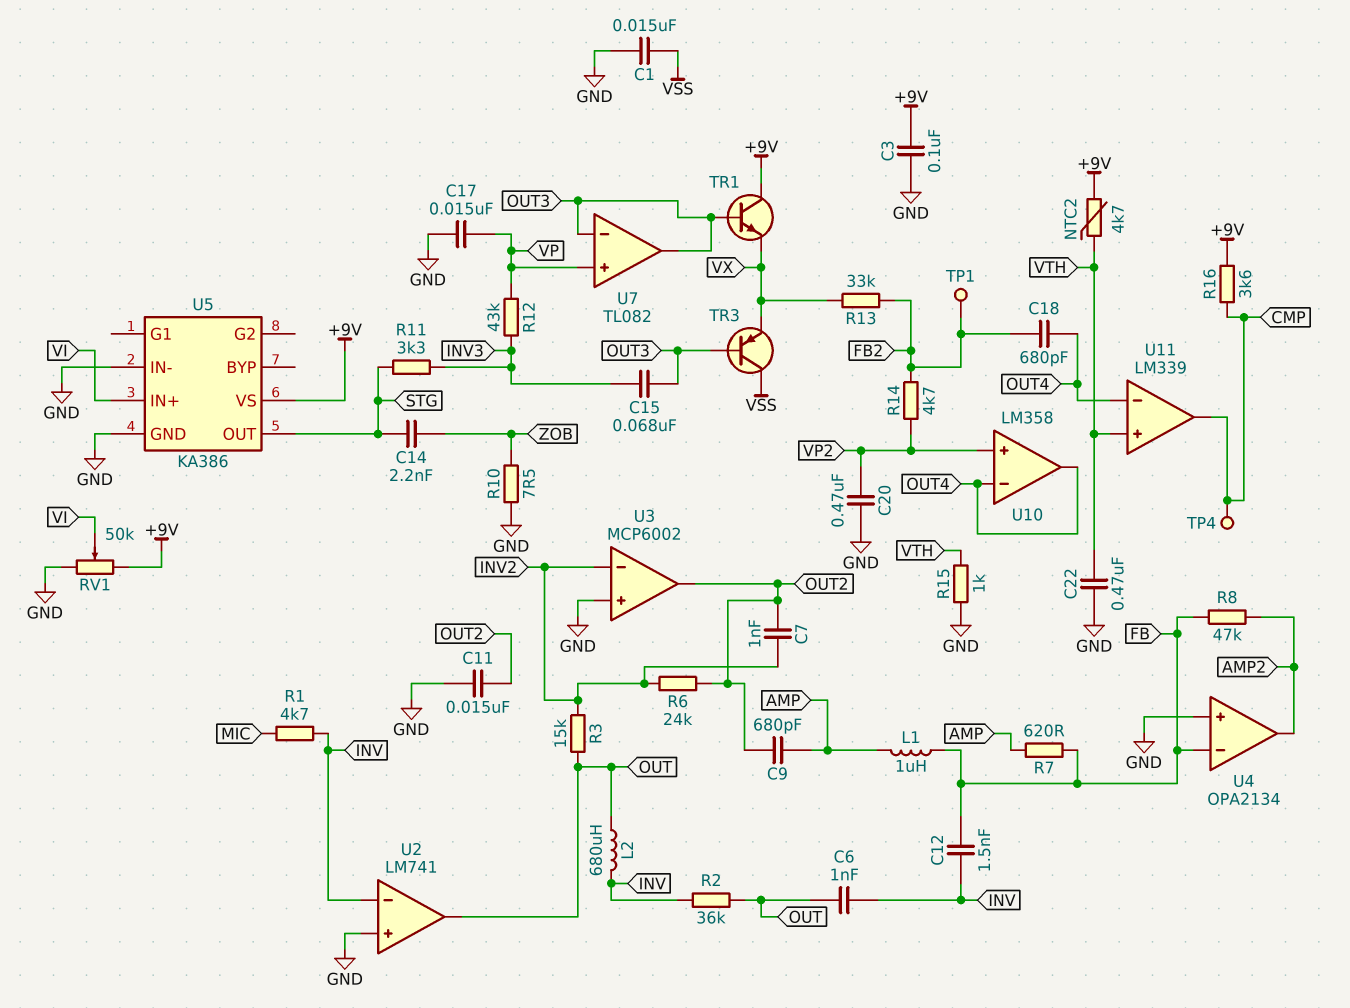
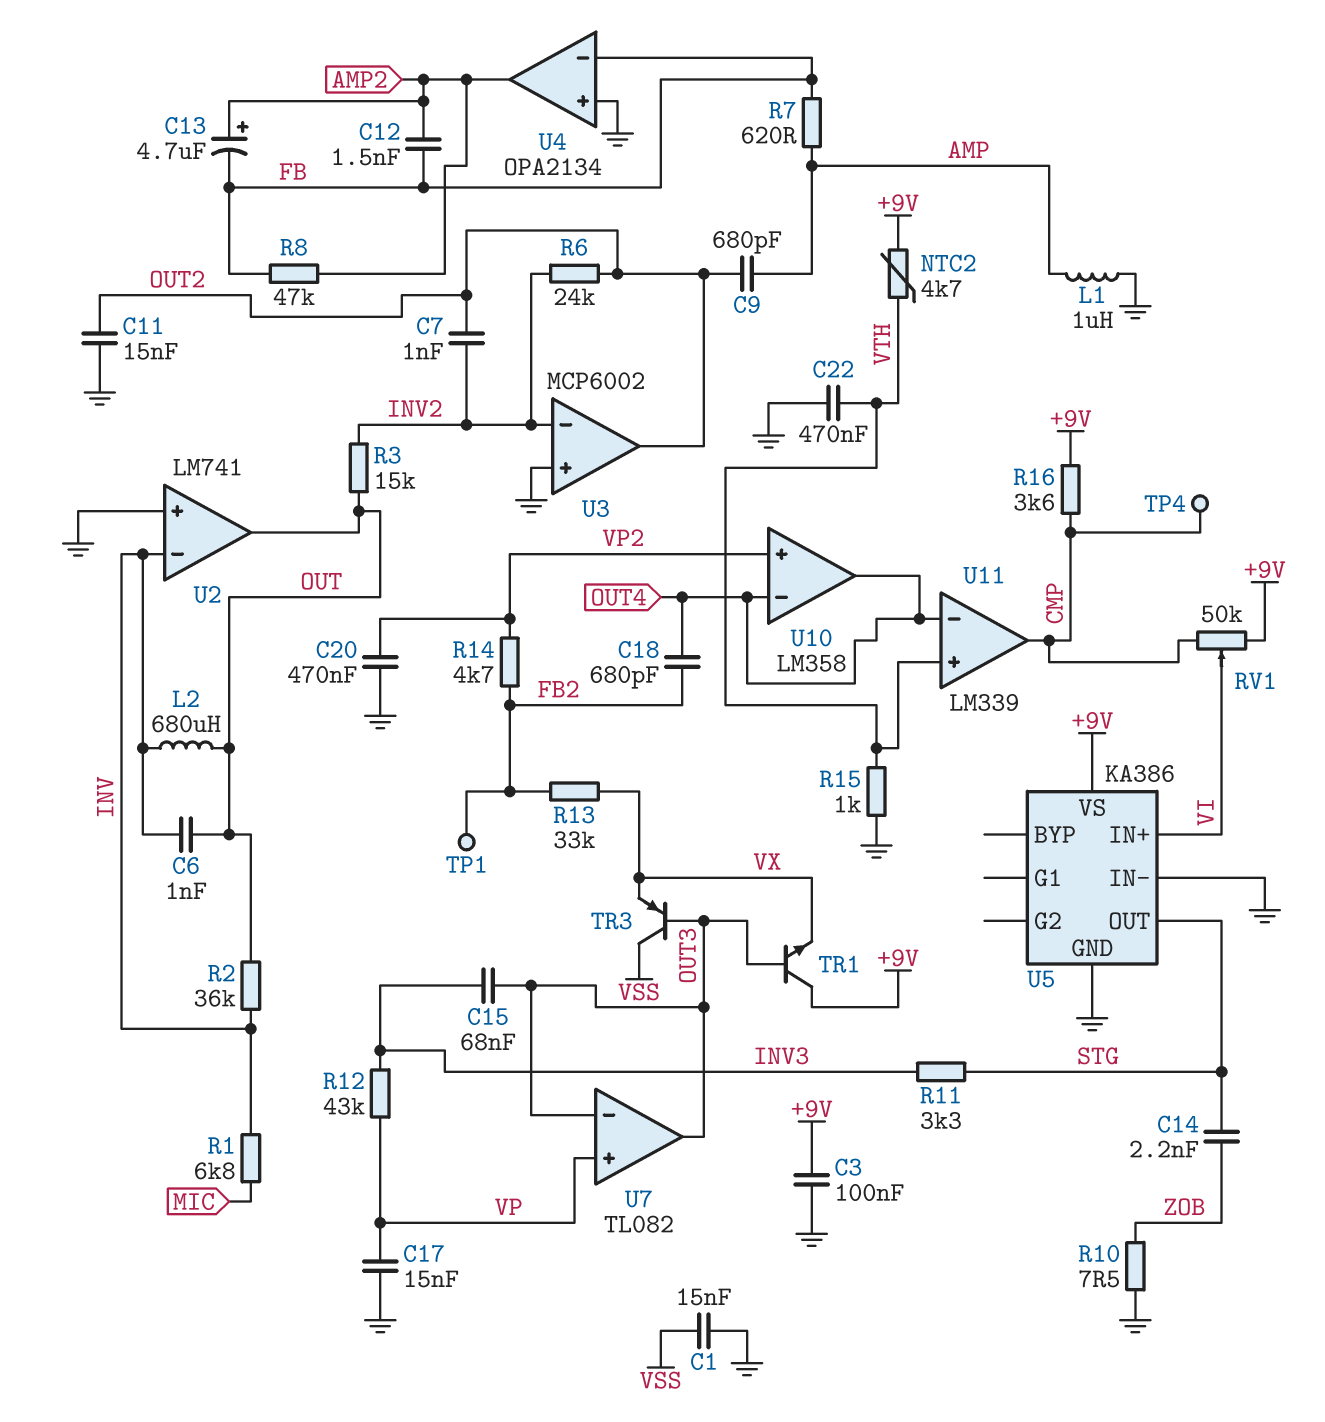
C12: 1.5nF (FB, INV) -> 1.5nF (AMP2, FB)
C13: none -> 4.7uF (plus AMP2, minus FB)
L1: 1uH (AMP, FB) -> 1uH (AMP, GND)
R1: 4.7k (INV, MIC) -> 6.8k (INV, MIC)
RV1: 50k (+9V, GND, wiper VI) -> 50k (+9V, CMP, wiper VI)

